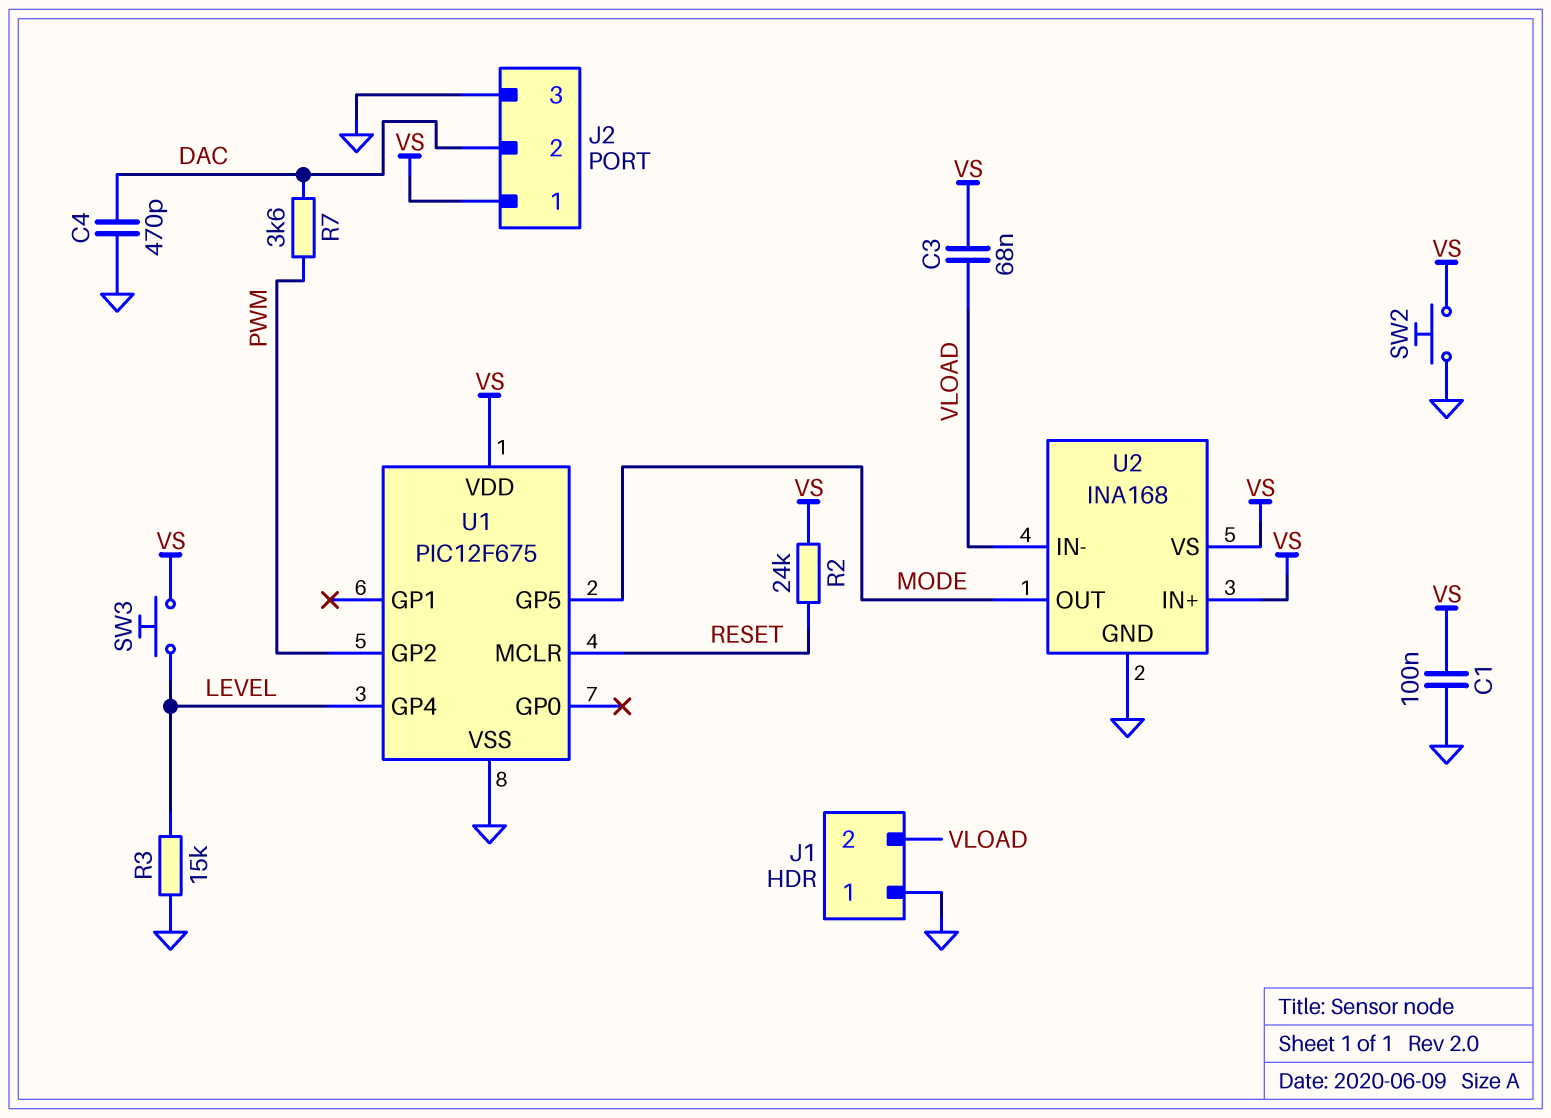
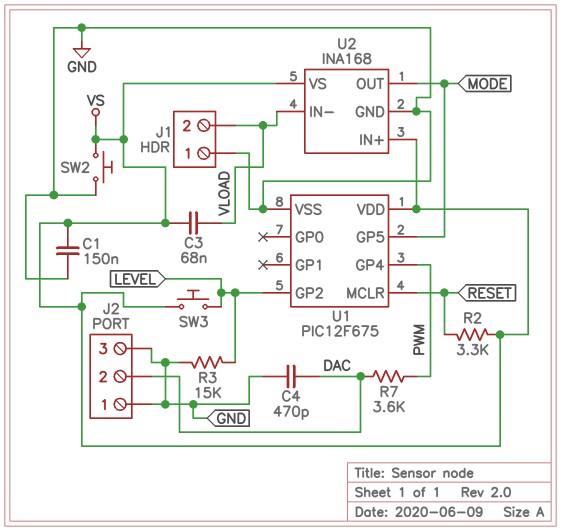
C1: 100nF (GND, VS) -> 150nF (GND, VS)
J2 pin 1: VS -> GND
R2: 24k (RESET, VS) -> 3.3k (RESET, VS)
U1 pin GP2: PWM -> LEVEL
U1 pin GP4: LEVEL -> PWM

